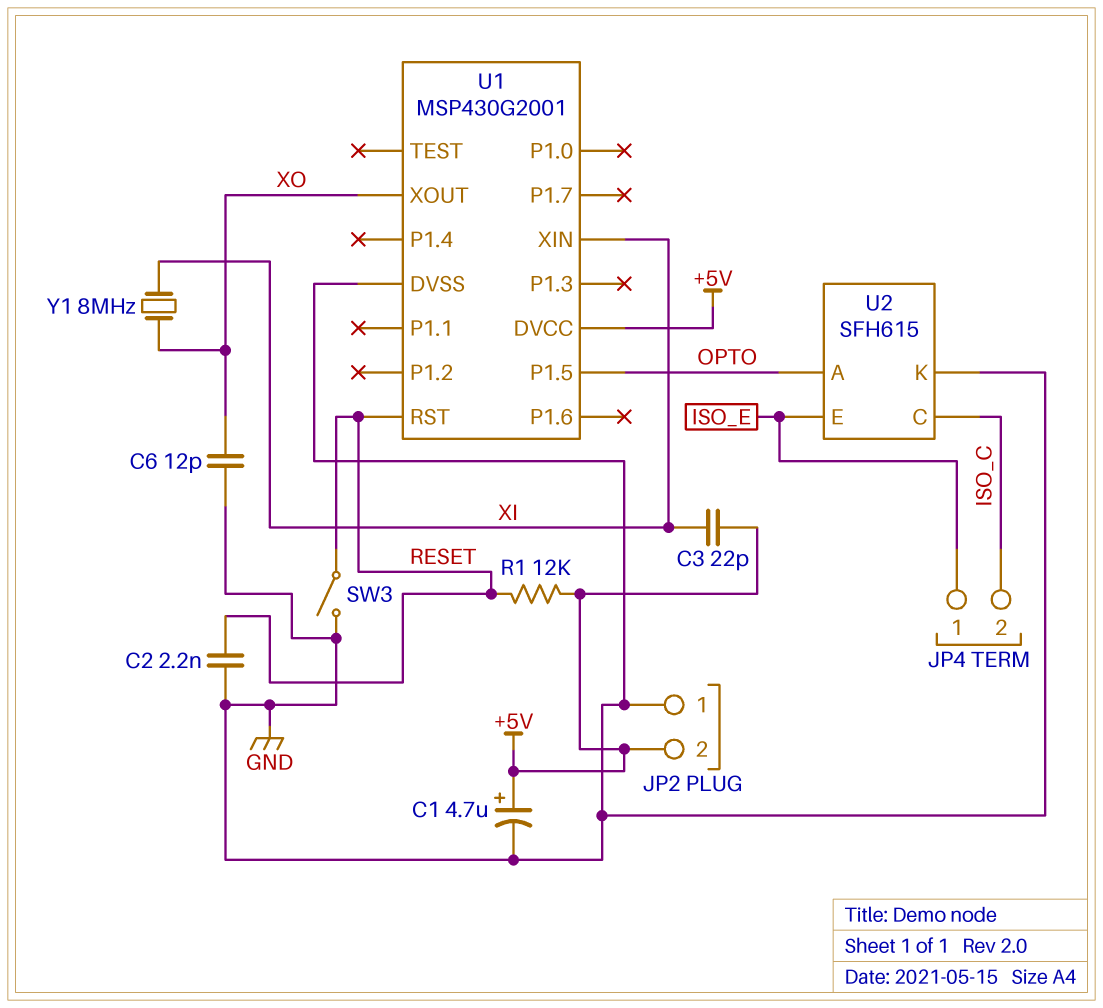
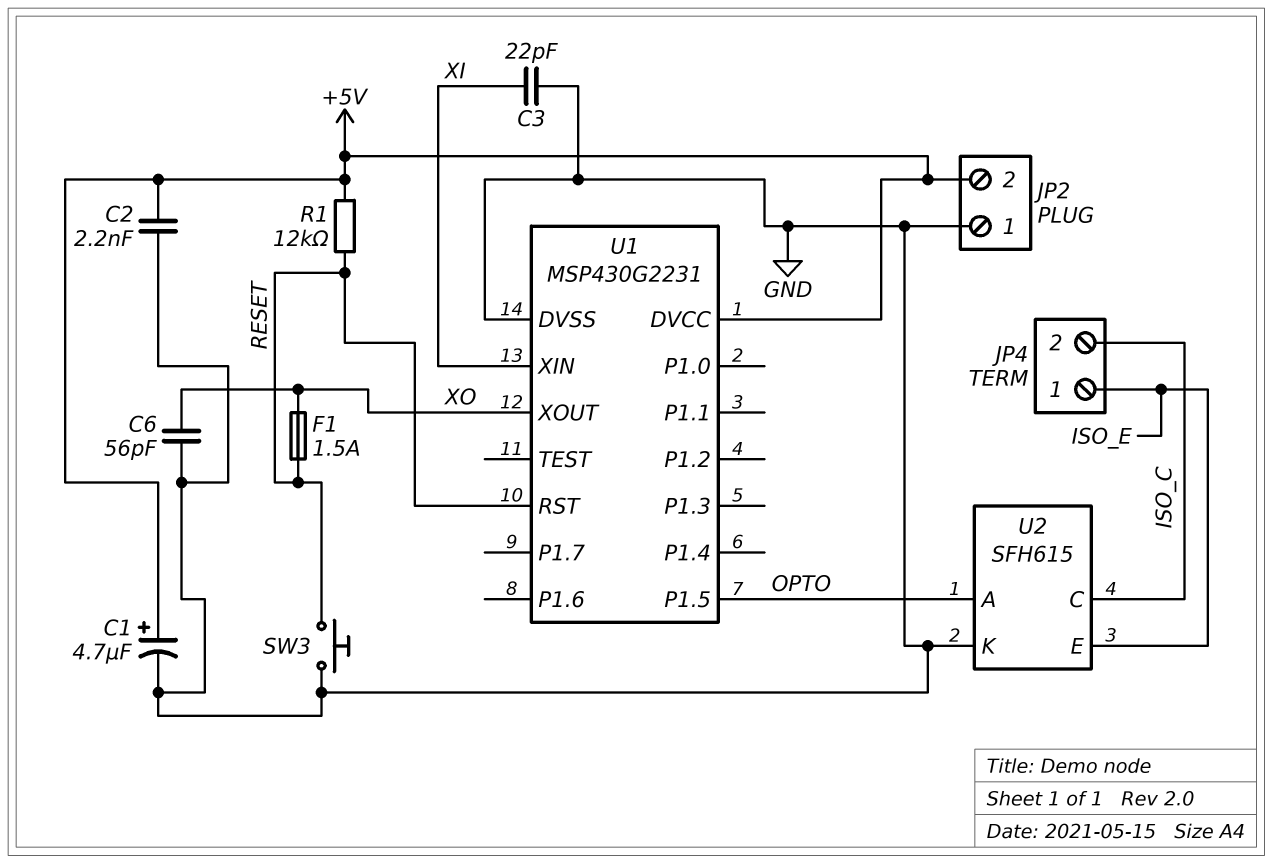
C2: 2.2nF (GND, RESET) -> 2.2nF (+5V, GND)
C3: 22pF (+5V, XI) -> 22pF (GND, XI)
C6: 12pF (GND, XO) -> 56pF (GND, XO)
F1: none -> 1.5A (RESET, XO)
SW3: switch (GND, RESET) -> button (GND, RESET)
U1: MSP430G2001 -> MSP430G2231
Y1: 8MHz (XI, XO) -> none

